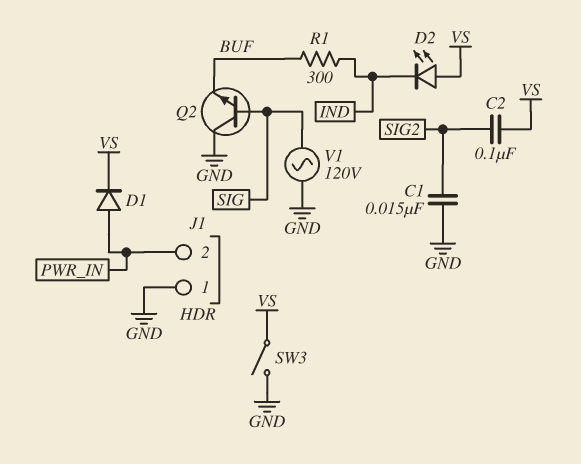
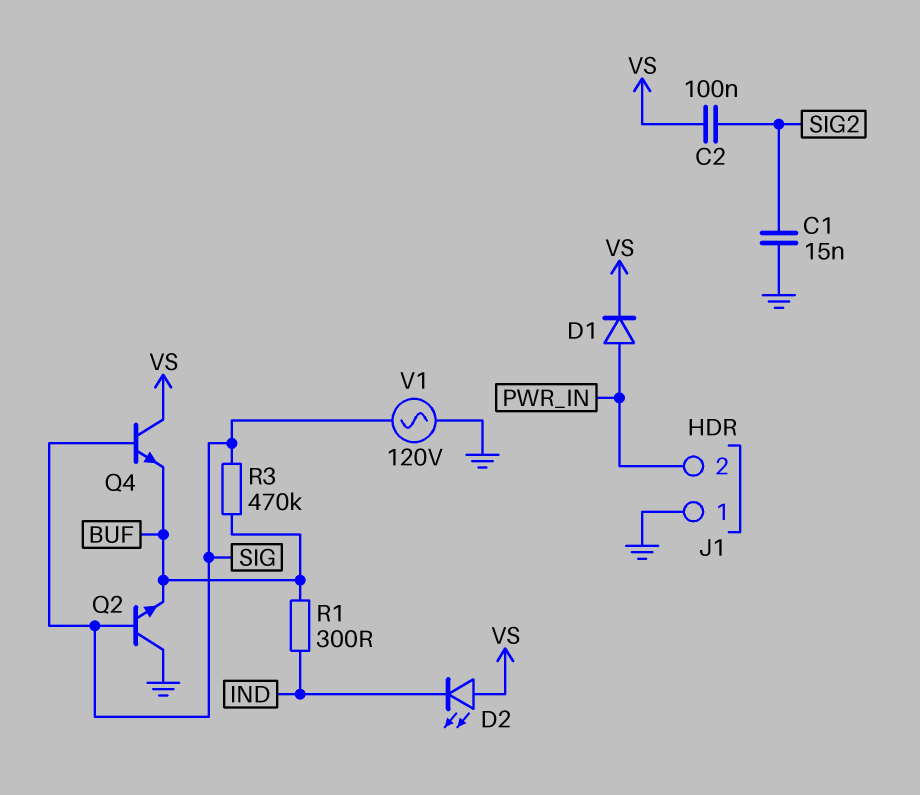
Q4: none -> NPN (B SIG, C VS, E BUF)
R3: none -> 470k (BUF, SIG)
SW3: switch (GND, VS) -> none

